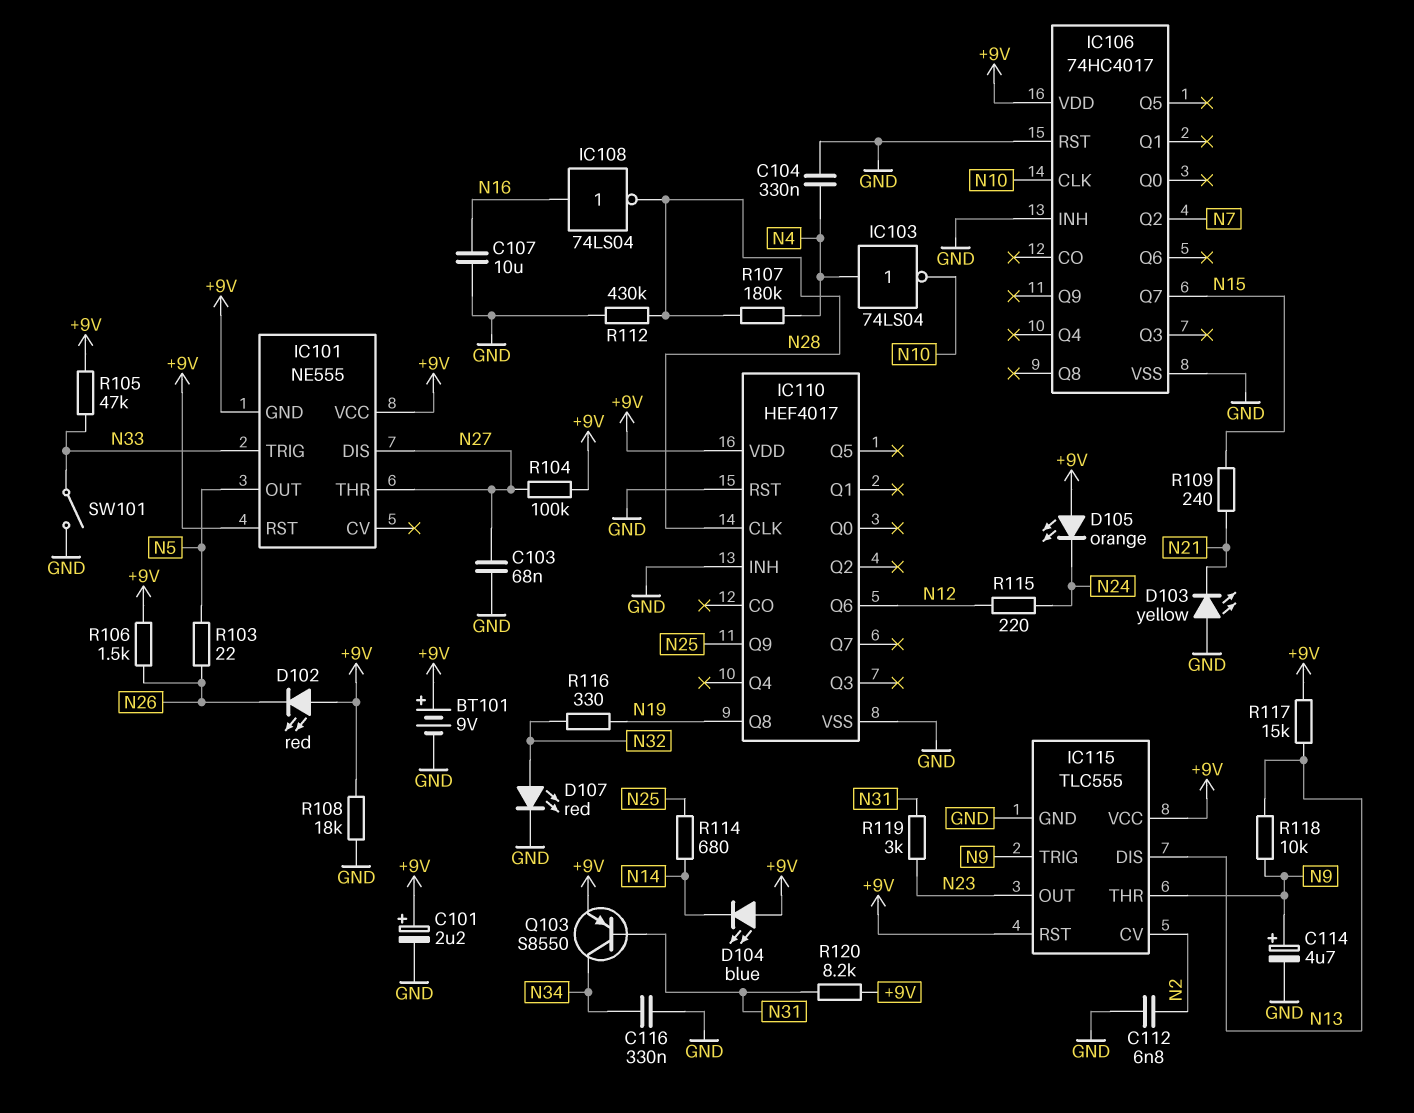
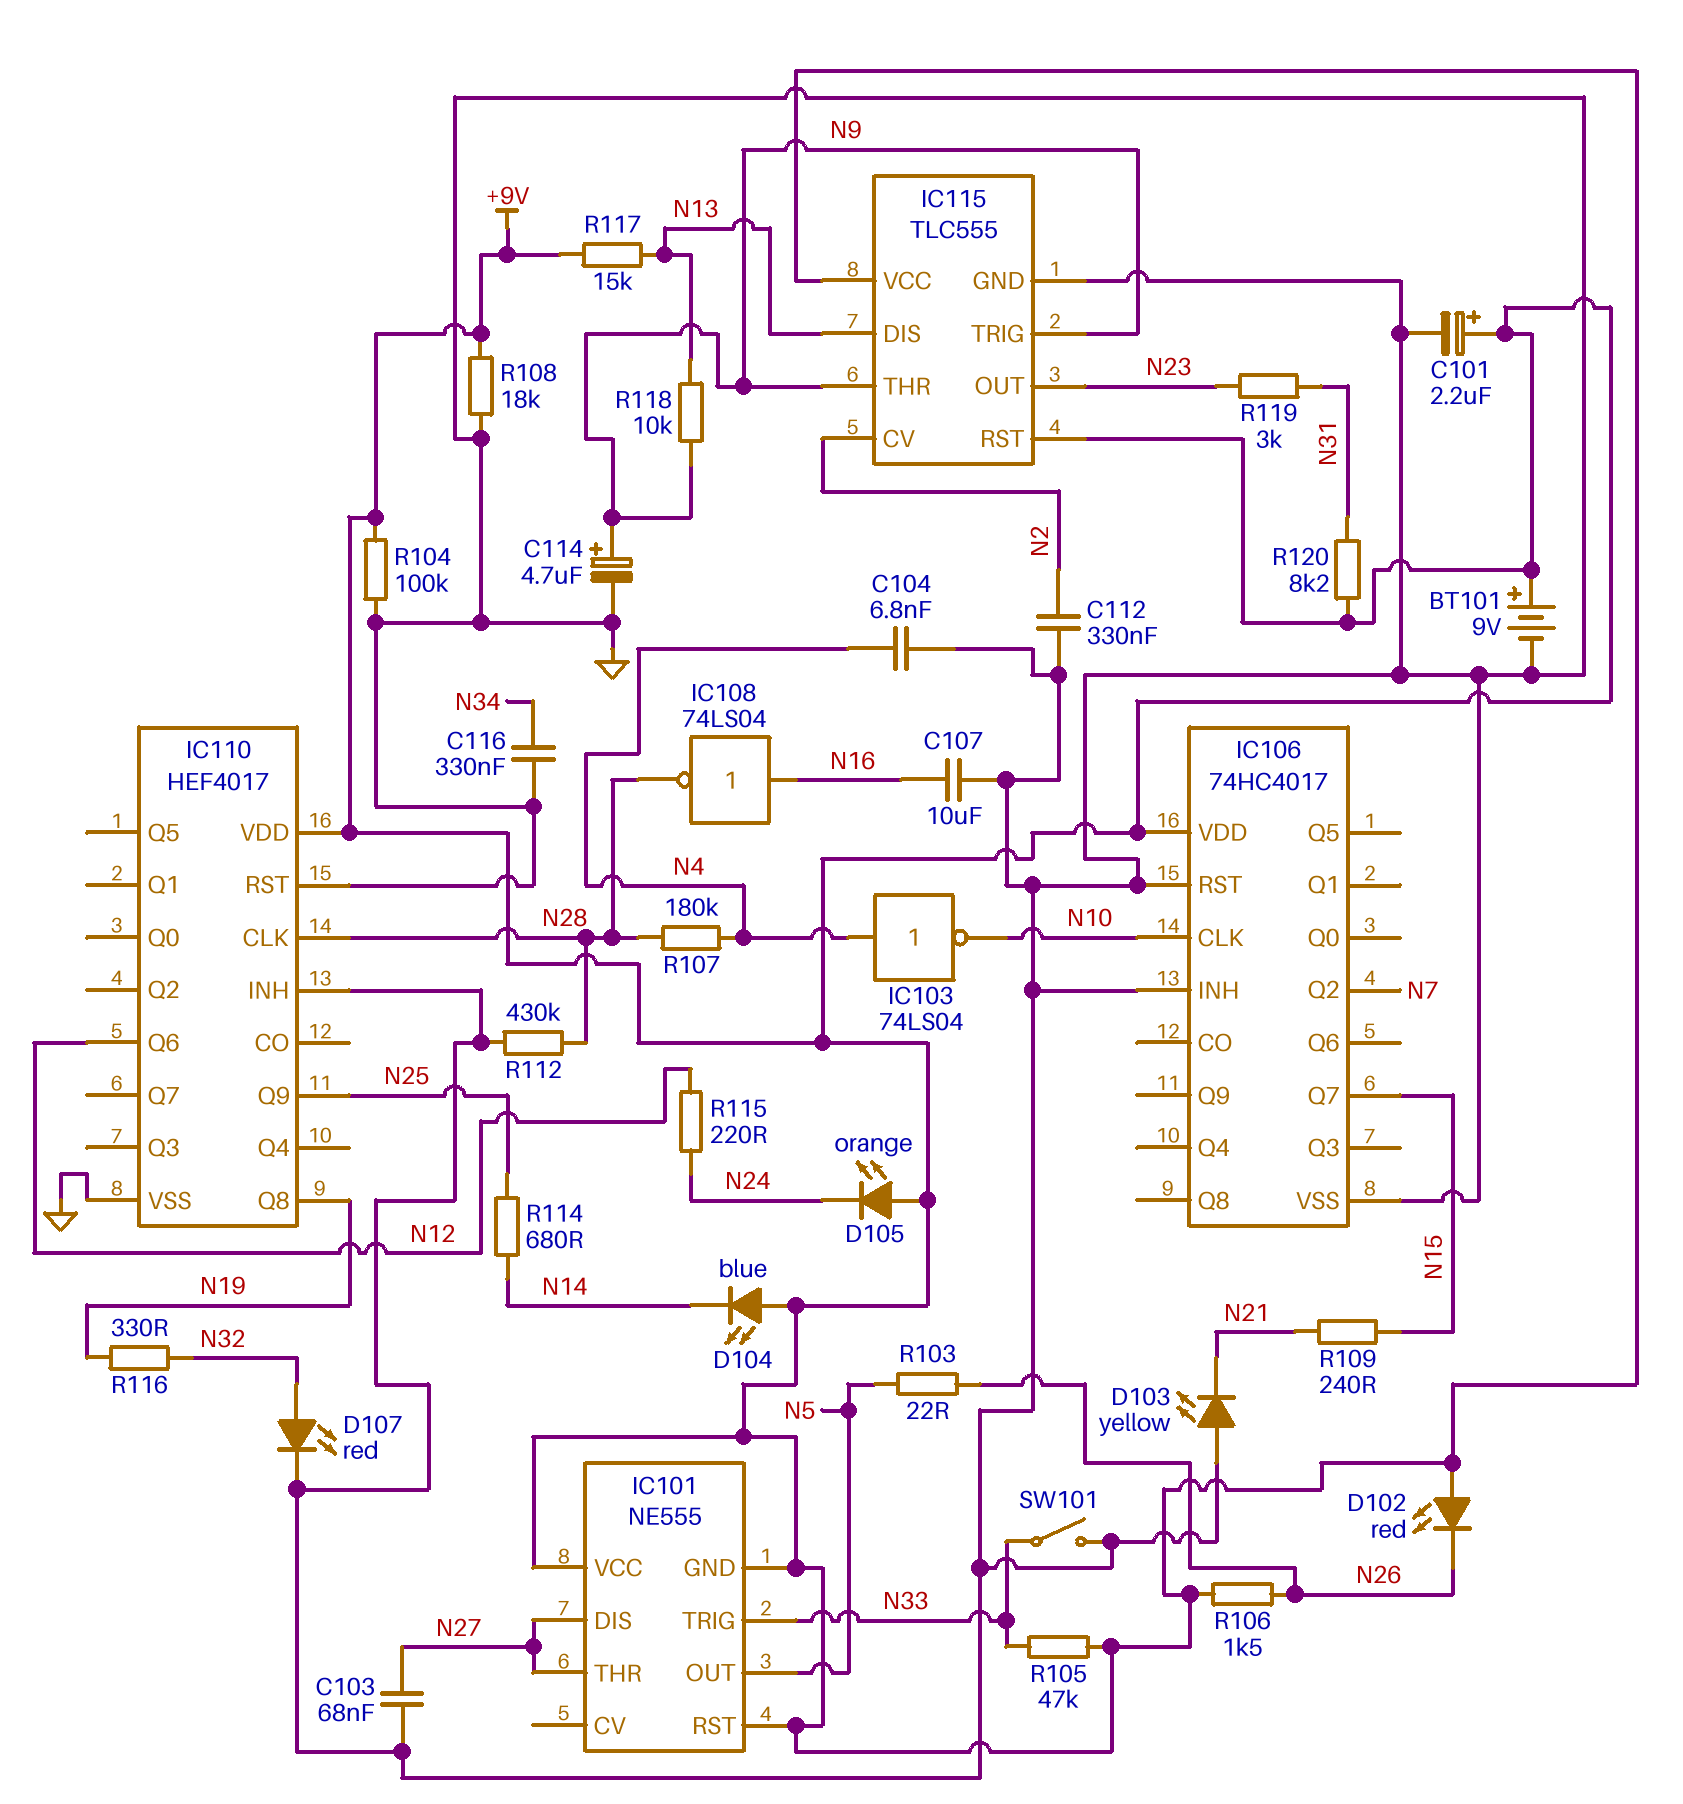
C104: 330nF (GND, N4) -> 6.8nF (GND, N4)
C112: 6.8nF (GND, N2) -> 330nF (GND, N2)
Q103: PNP S8550 (B N31, C N34, E +9V) -> none
R104: 100k (+9V, N27) -> 100k (+9V, GND)

